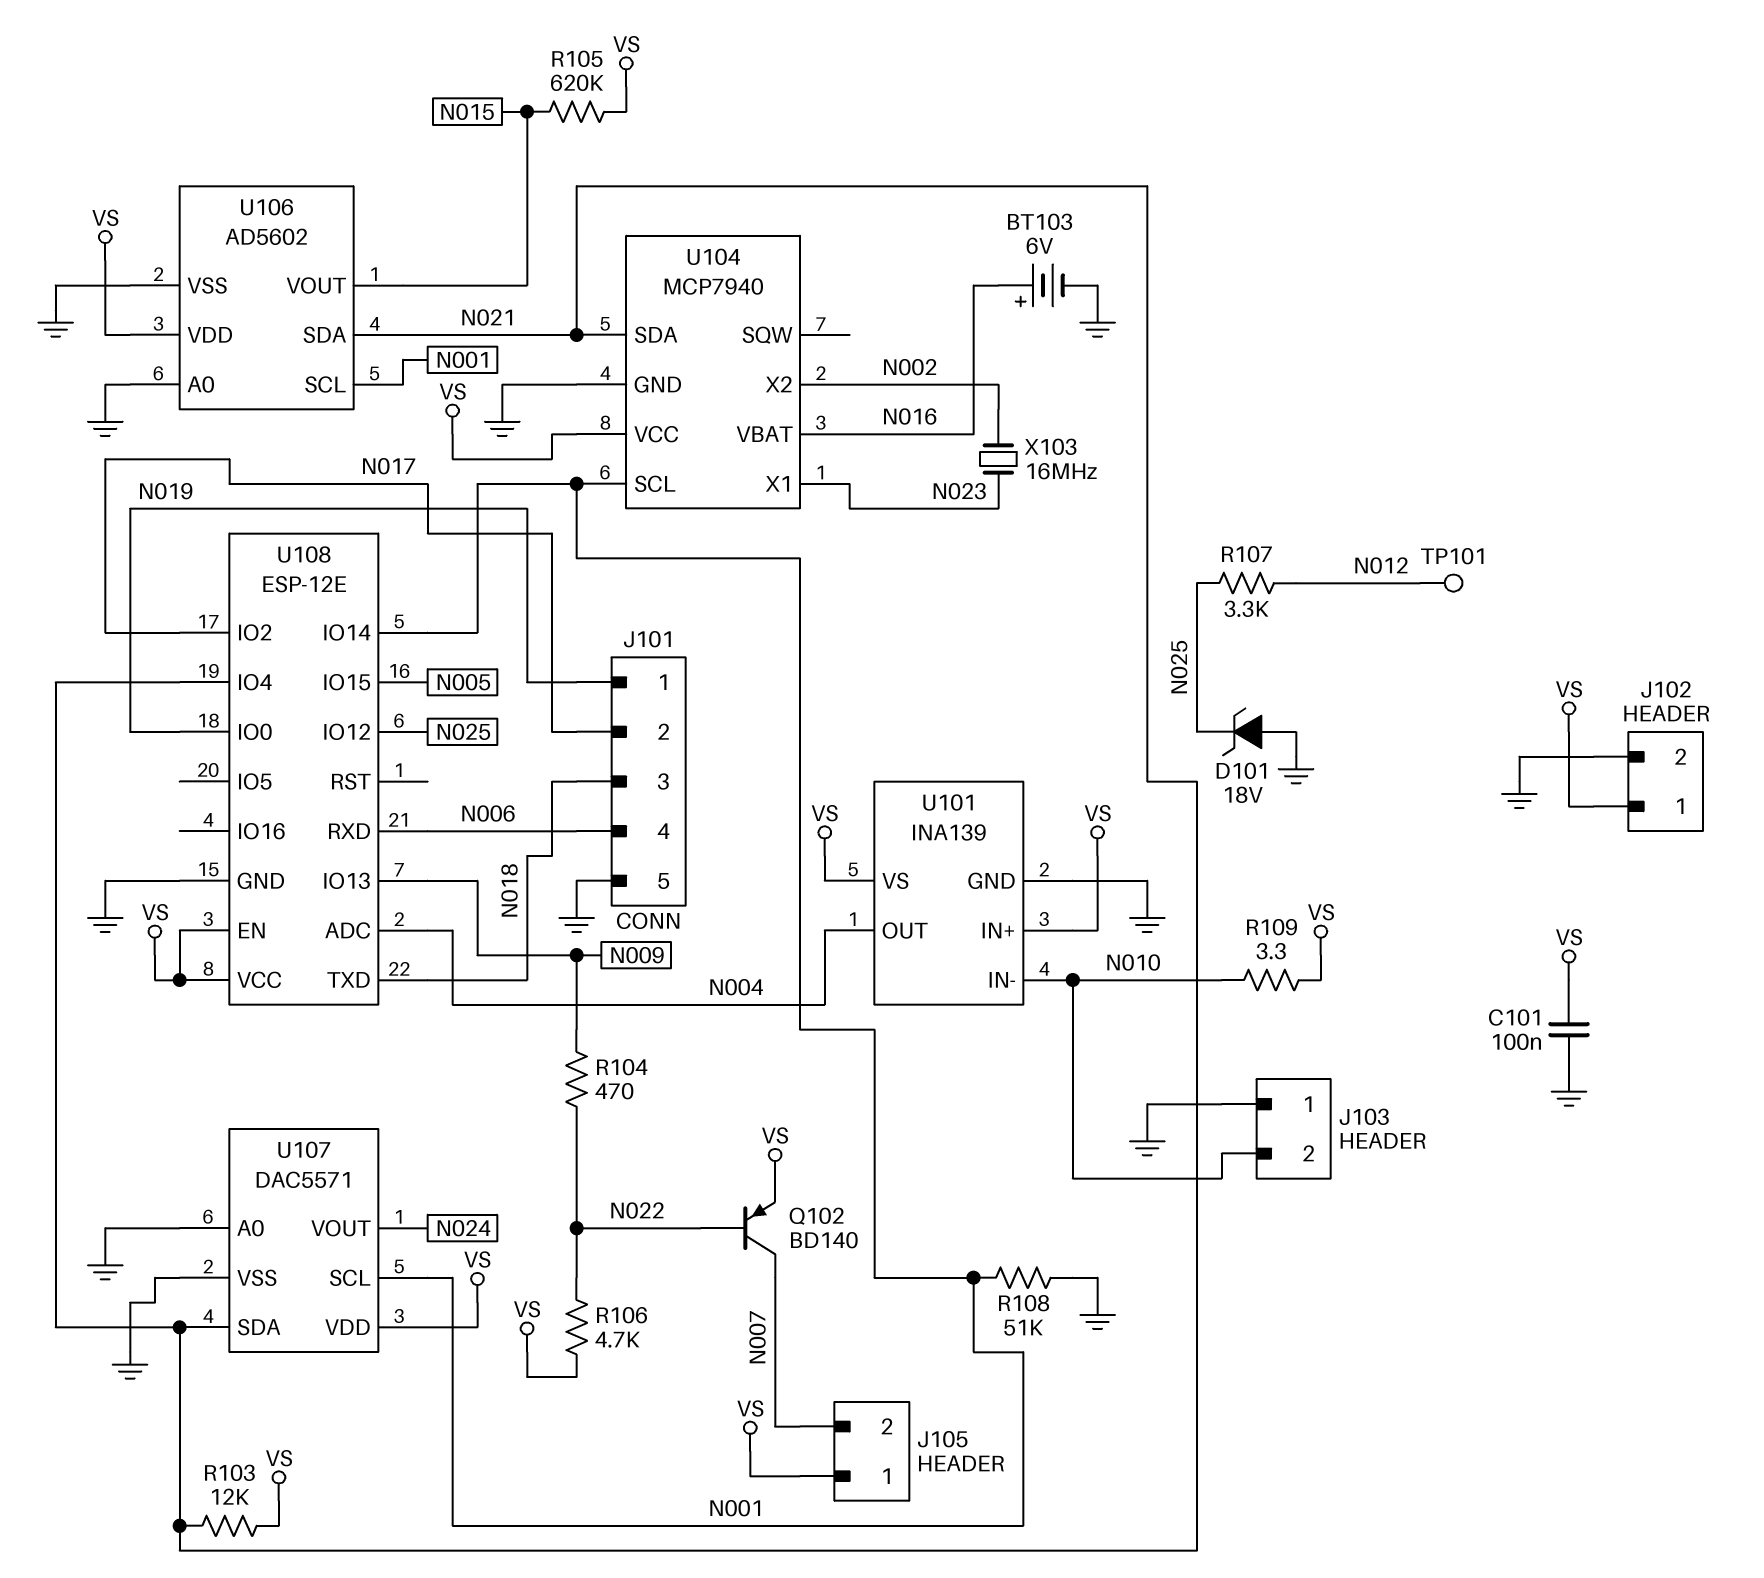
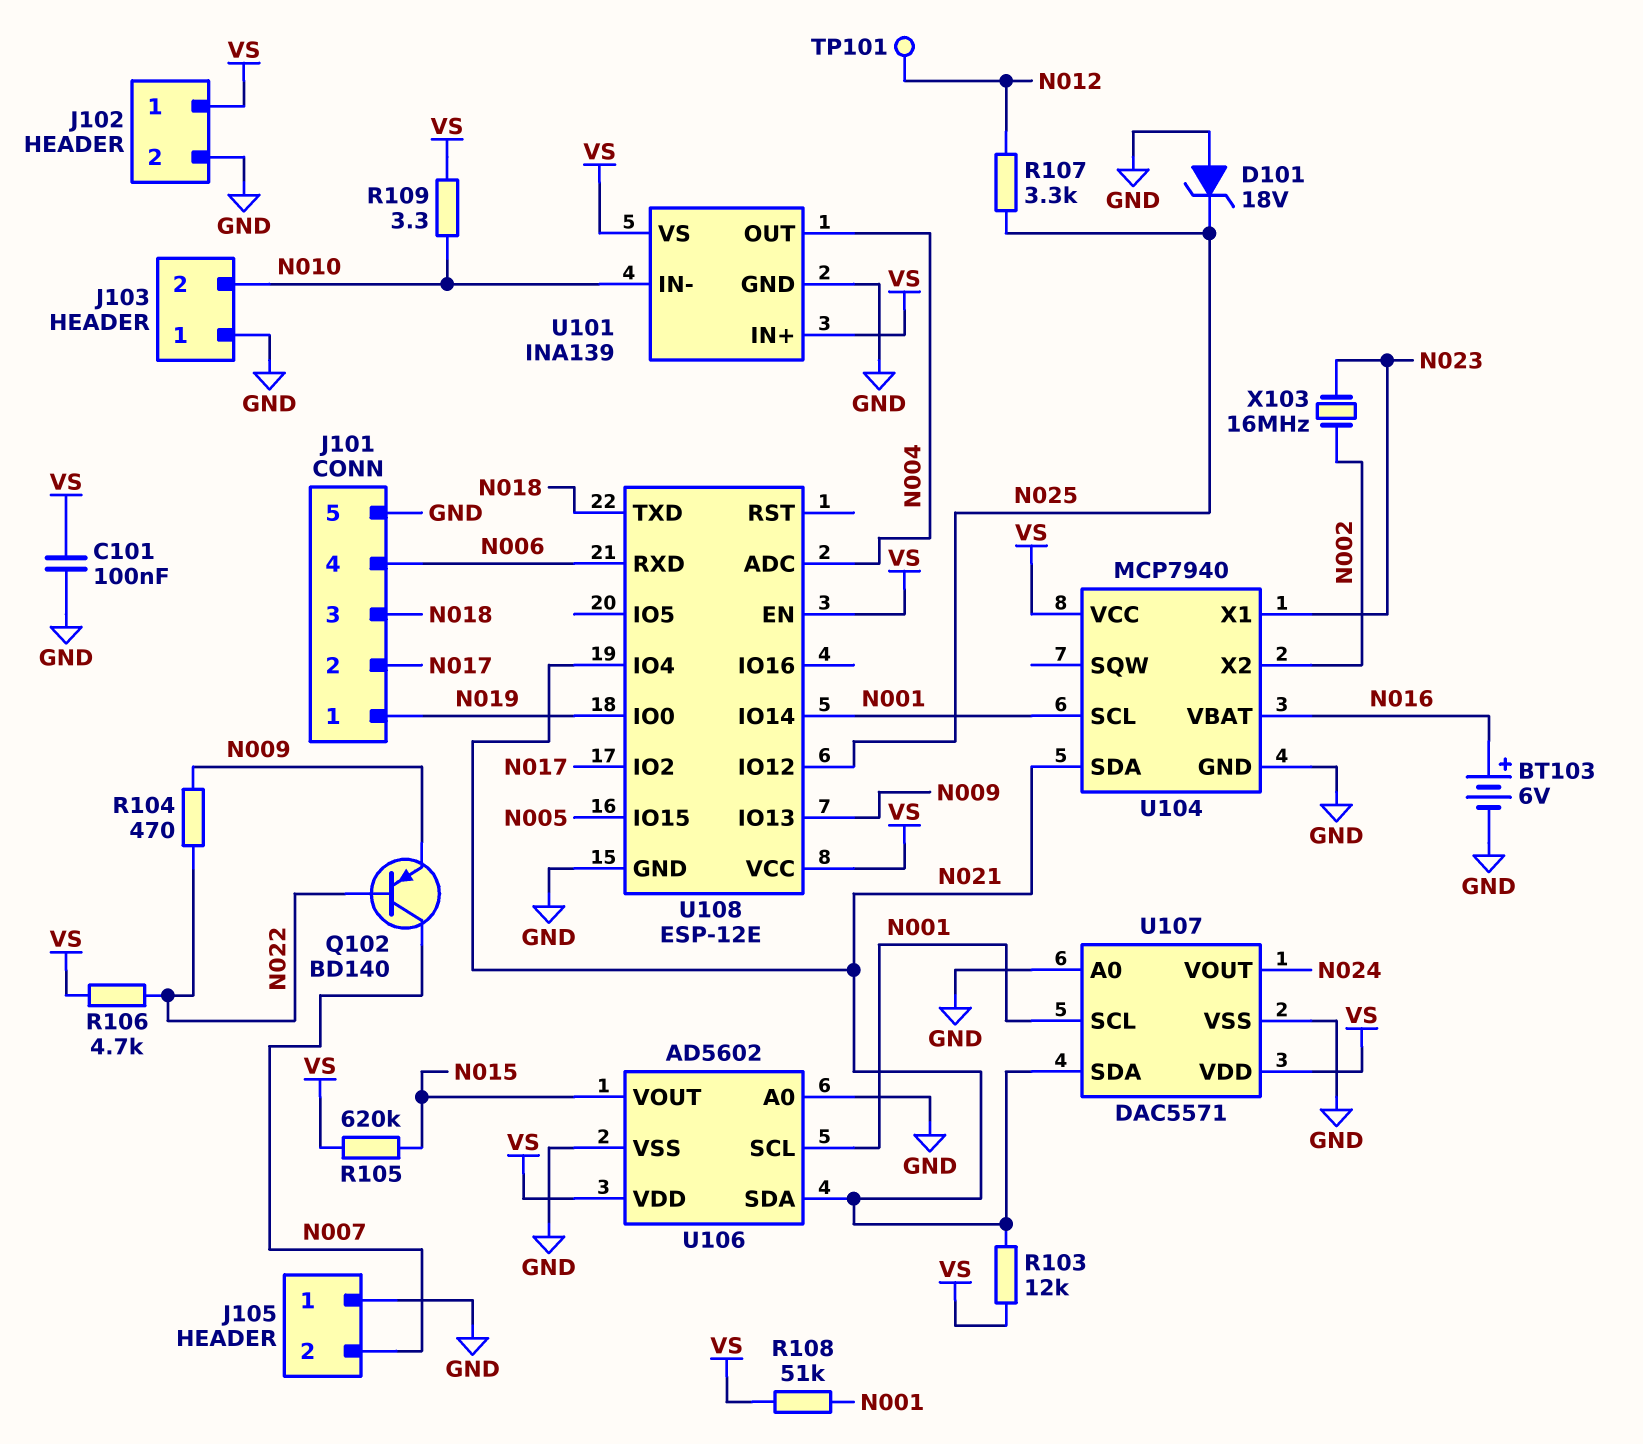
J105 pin 1: VS -> GND
Q102: PNP BD140 (B N022, C N007, E VS) -> PNP BD140 (B N022, C N007, E N009)
R108: 51k (GND, N001) -> 51k (N001, VS)

